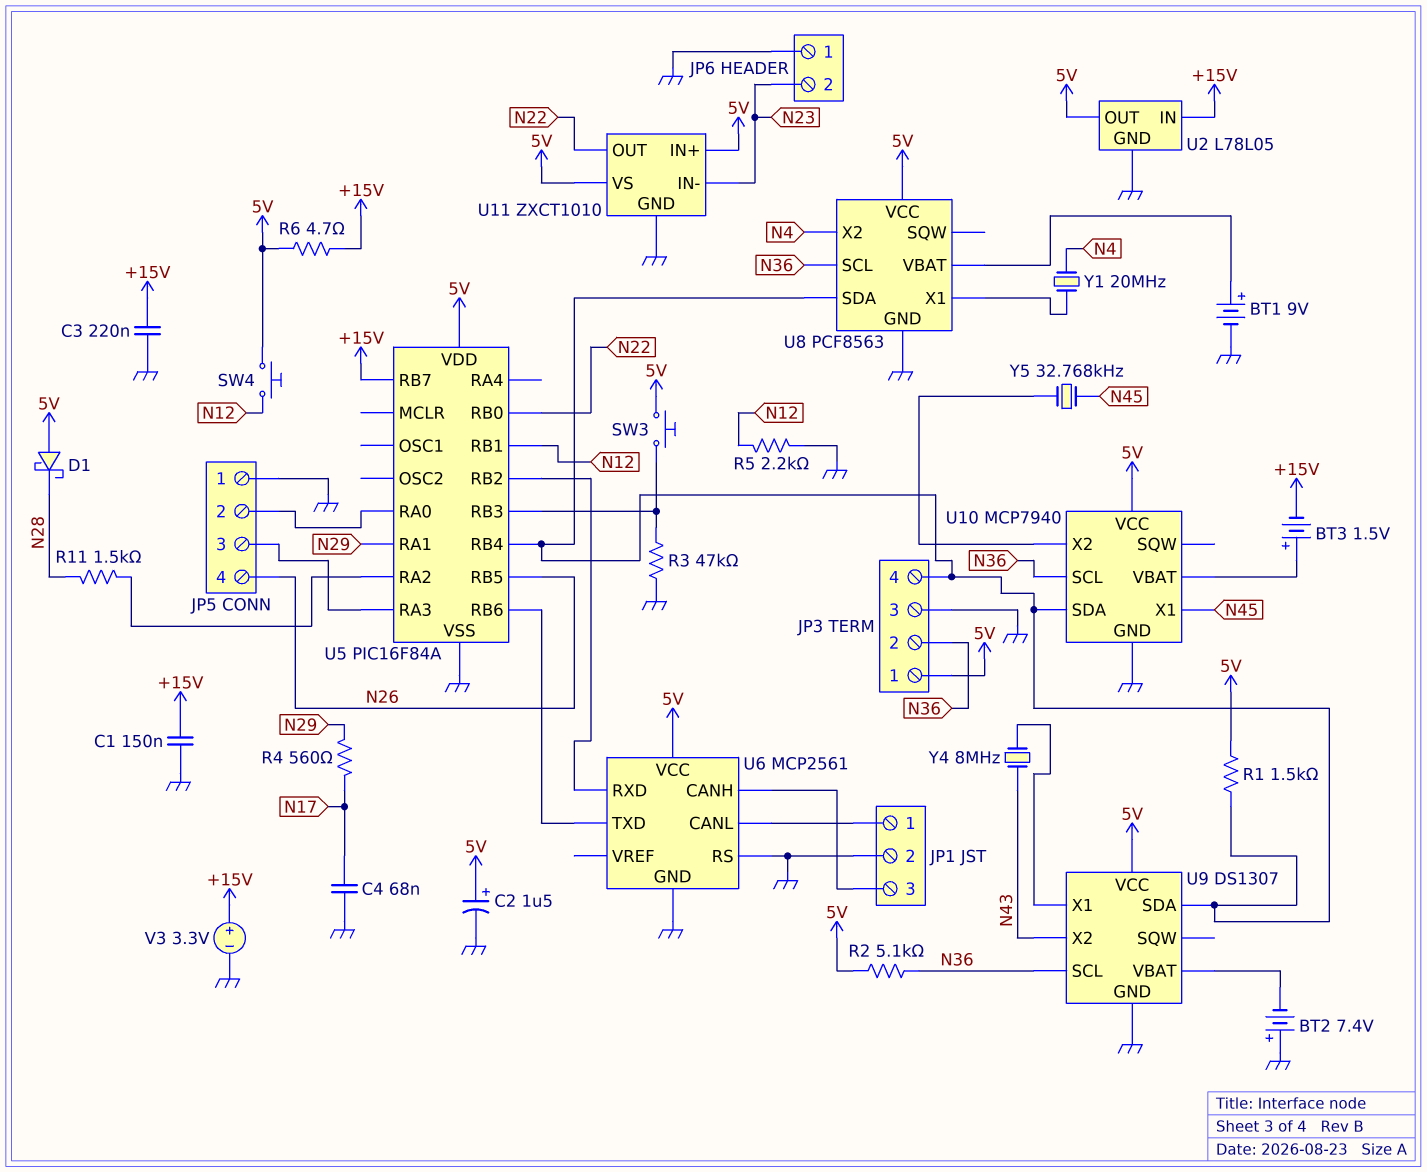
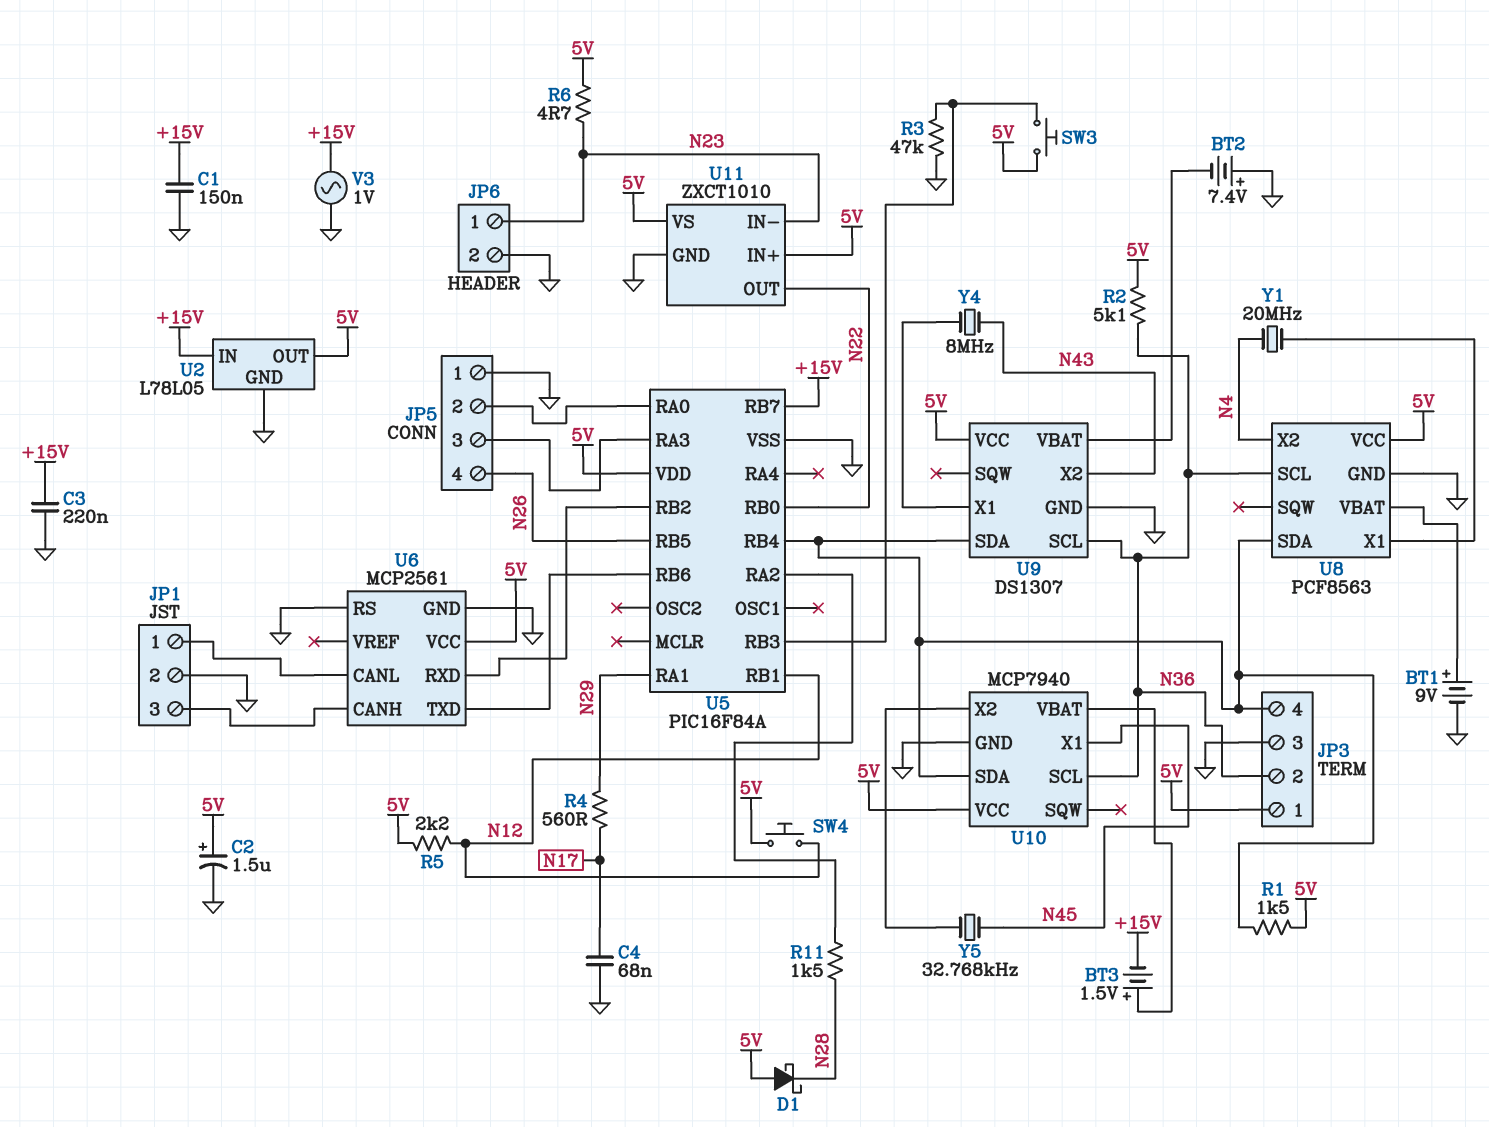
JP6 pin 1: GND -> N23
JP6 pin 2: N23 -> GND
R5: 2.2k (GND, N12) -> 2.2k (5V, N12)
R6: 4.7 (+15V, 5V) -> 4.7 (5V, N23)
V3: 3.3V (plus +15V, minus GND) -> AC 1V (+15V, GND)

